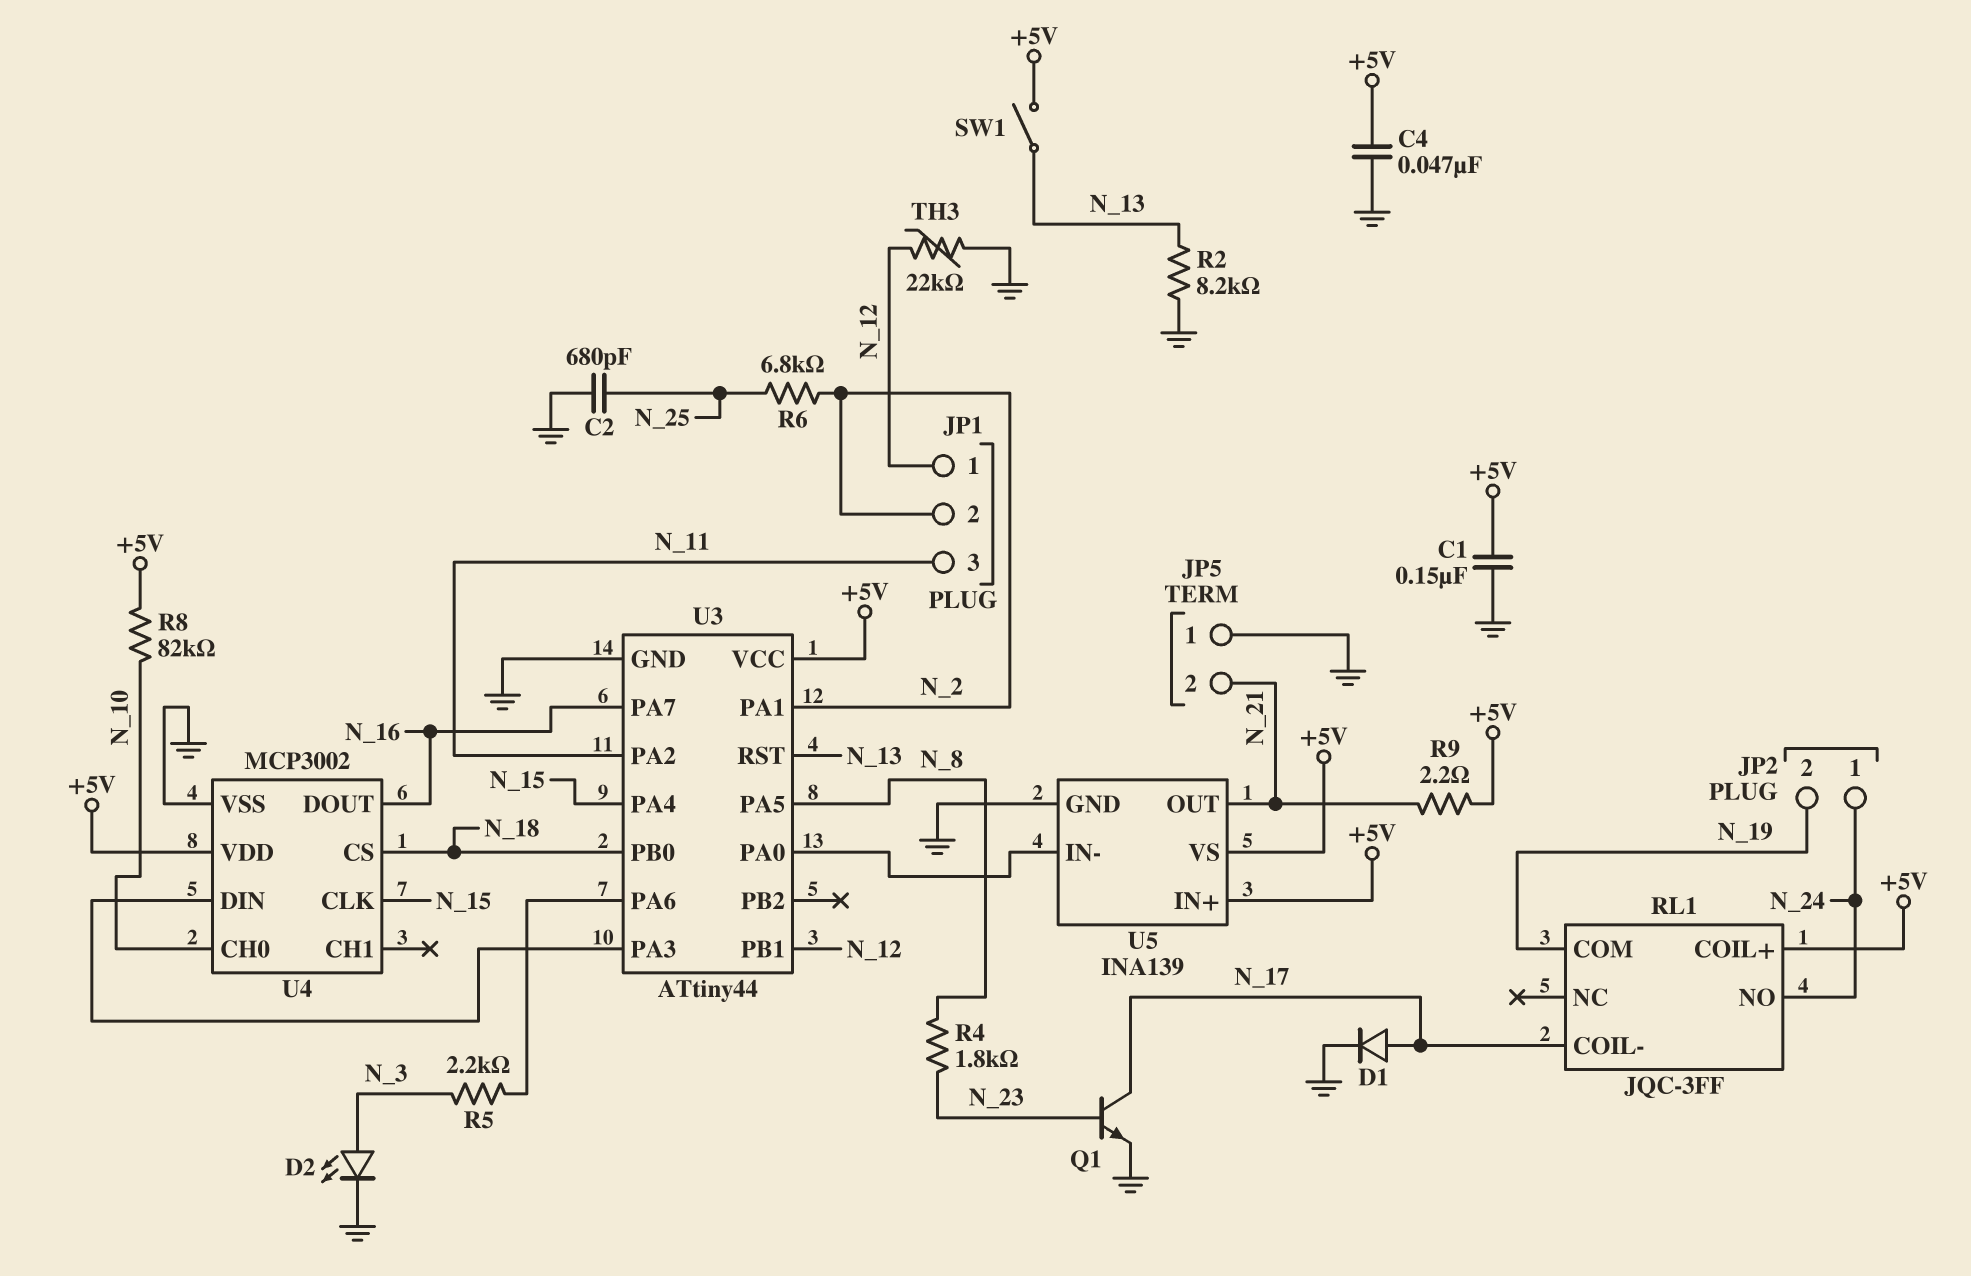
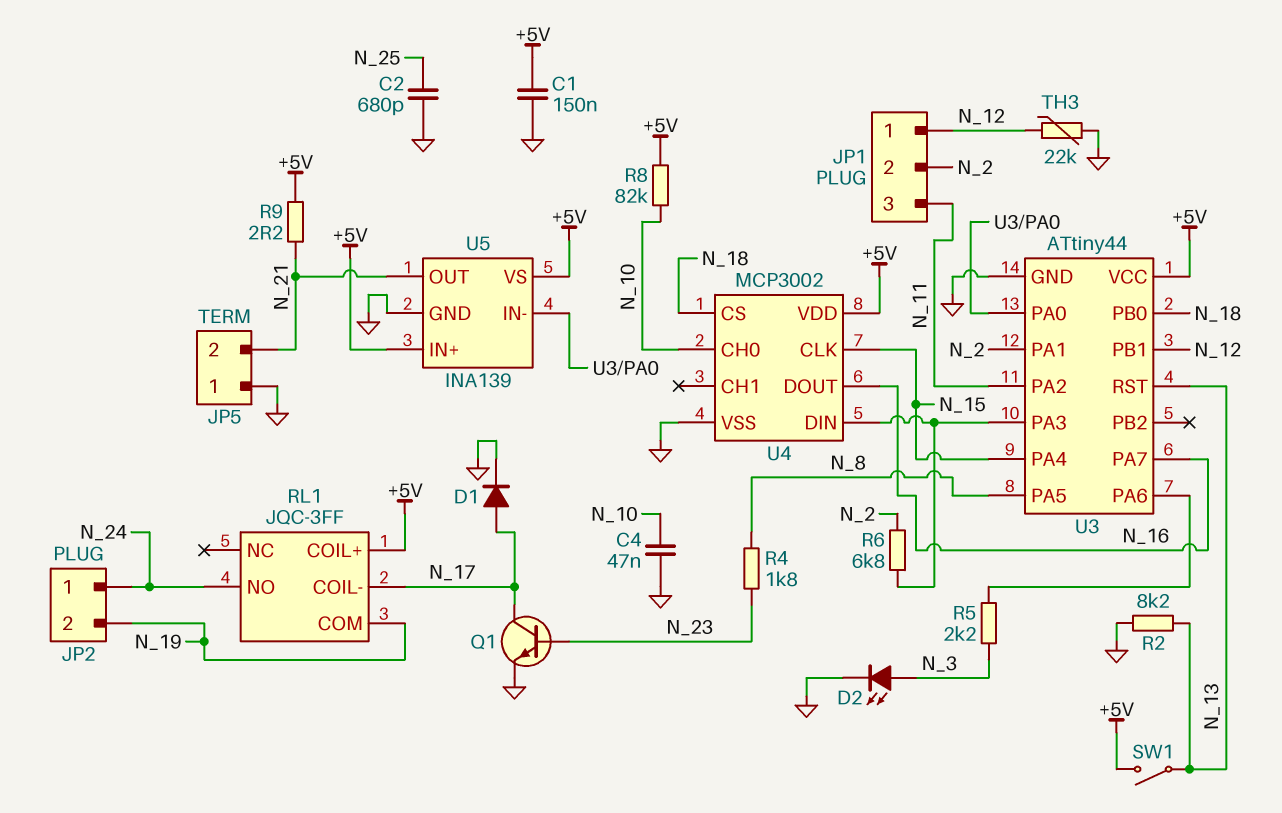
C4: 47nF (+5V, GND) -> 47nF (GND, N_10)
R6: 6.8k (N_2, N_25) -> 6.8k (N_2, U3/PA3)

